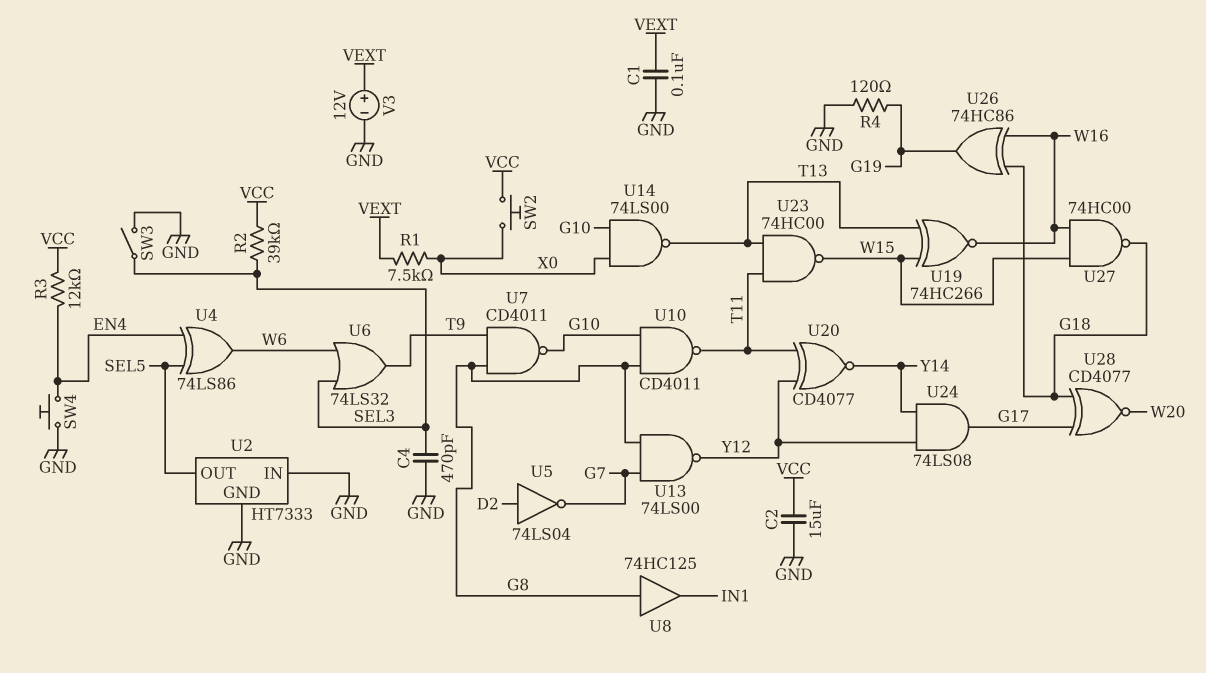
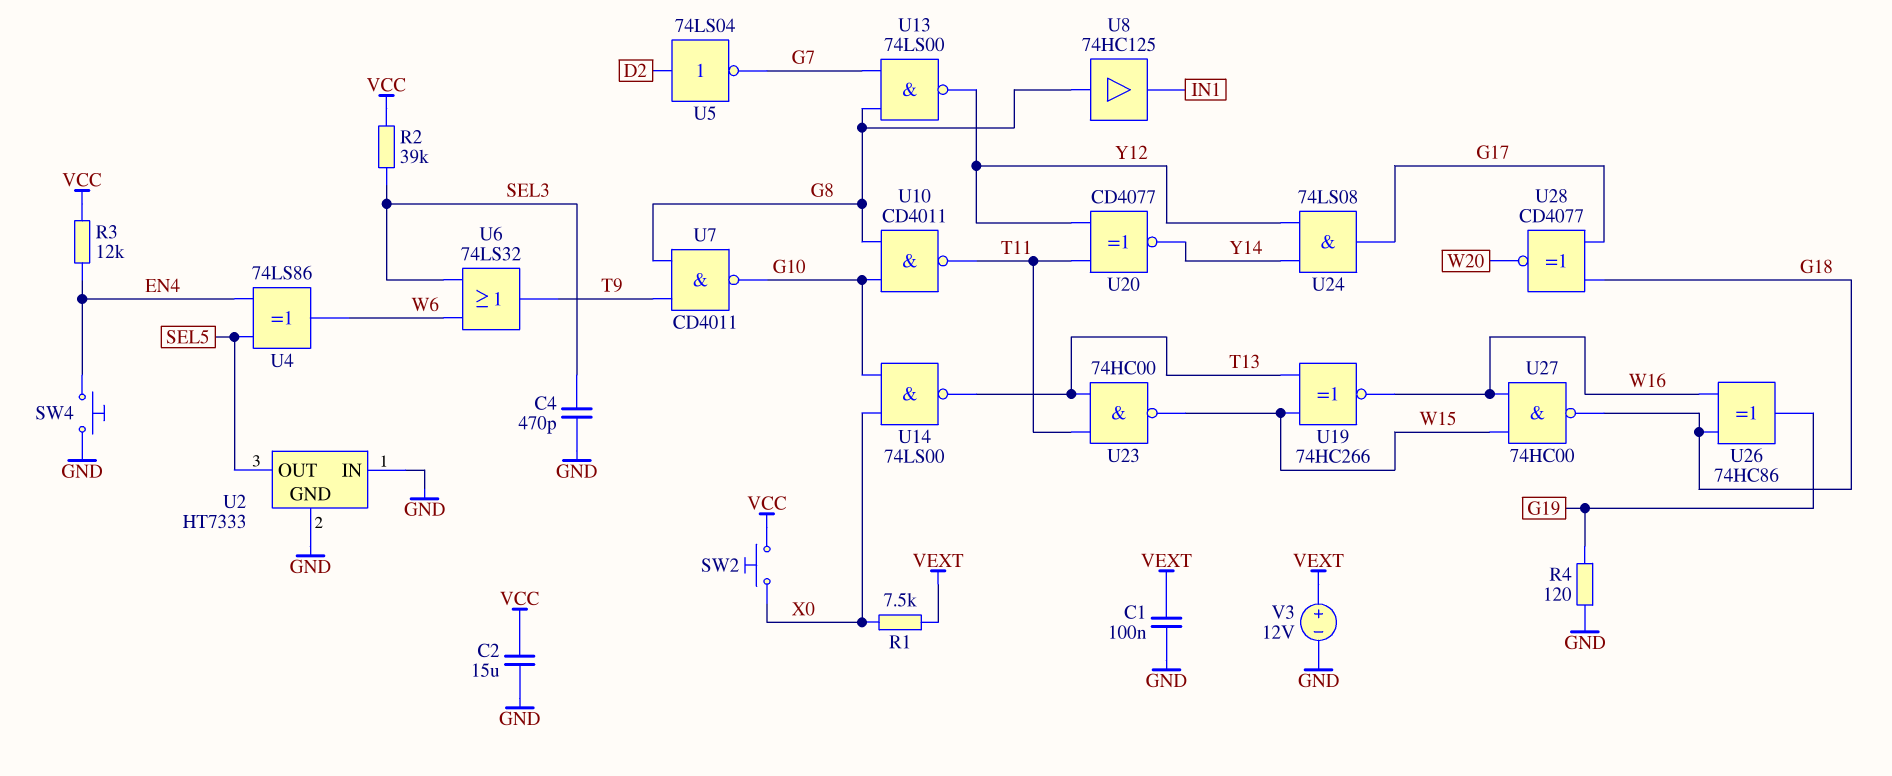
SW3: switch (GND, SEL3) -> none

